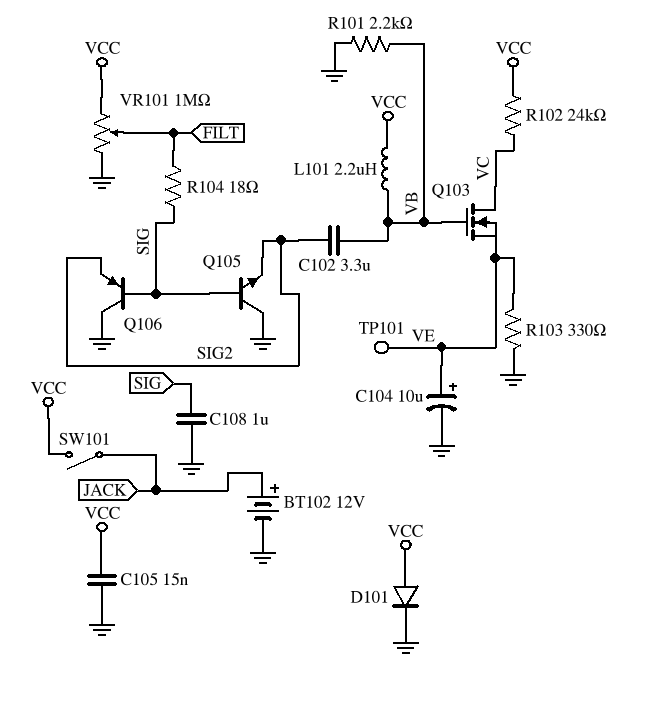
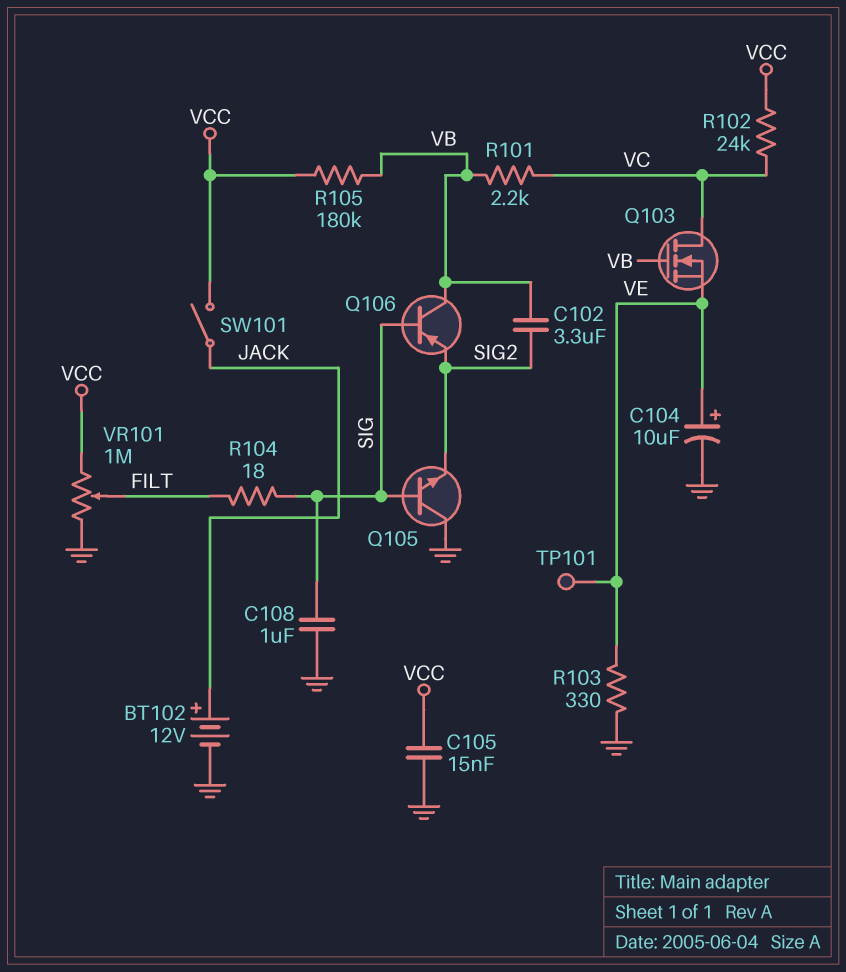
D101: diode (A VCC, K GND) -> none
L101: 2.2uH (VB, VCC) -> none
Q106: PNP (B SIG, C GND, E SIG2) -> PNP (B SIG, C VB, E SIG2)
R101: 2.2k (GND, VB) -> 2.2k (VB, VC)
R105: none -> 180k (VB, VCC)

